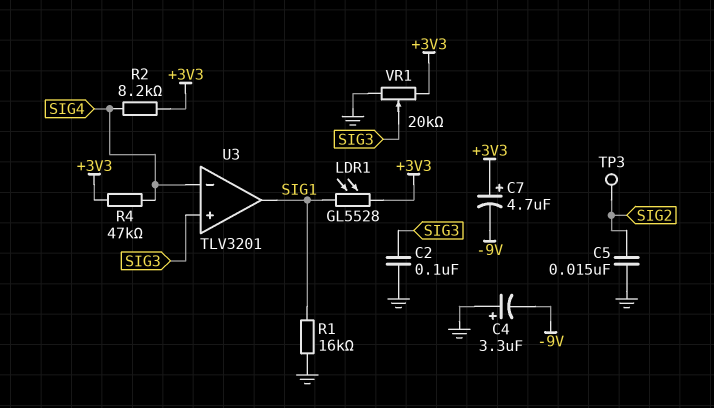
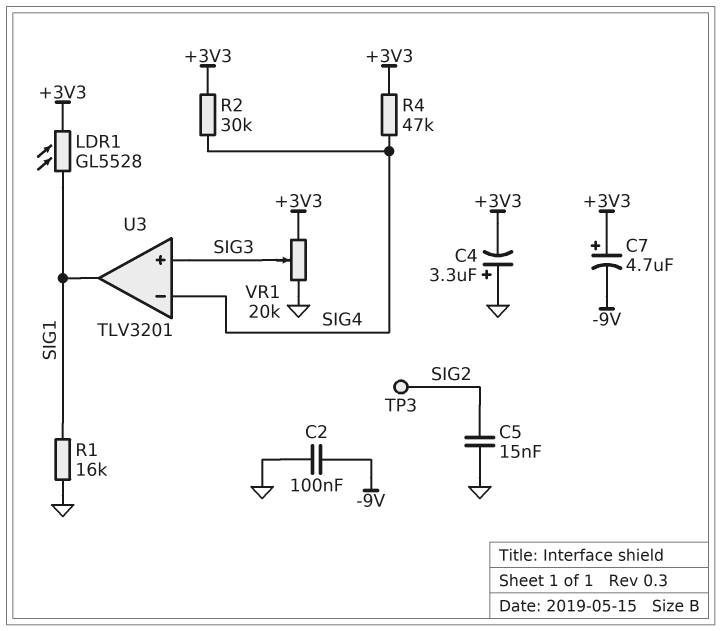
C2: 100nF (GND, SIG3) -> 100nF (-9V, GND)
C4: 3.3uF (plus GND, minus -9V) -> 3.3uF (plus GND, minus +3V3)
R2: 8.2k (+3V3, SIG4) -> 30k (+3V3, SIG4)

